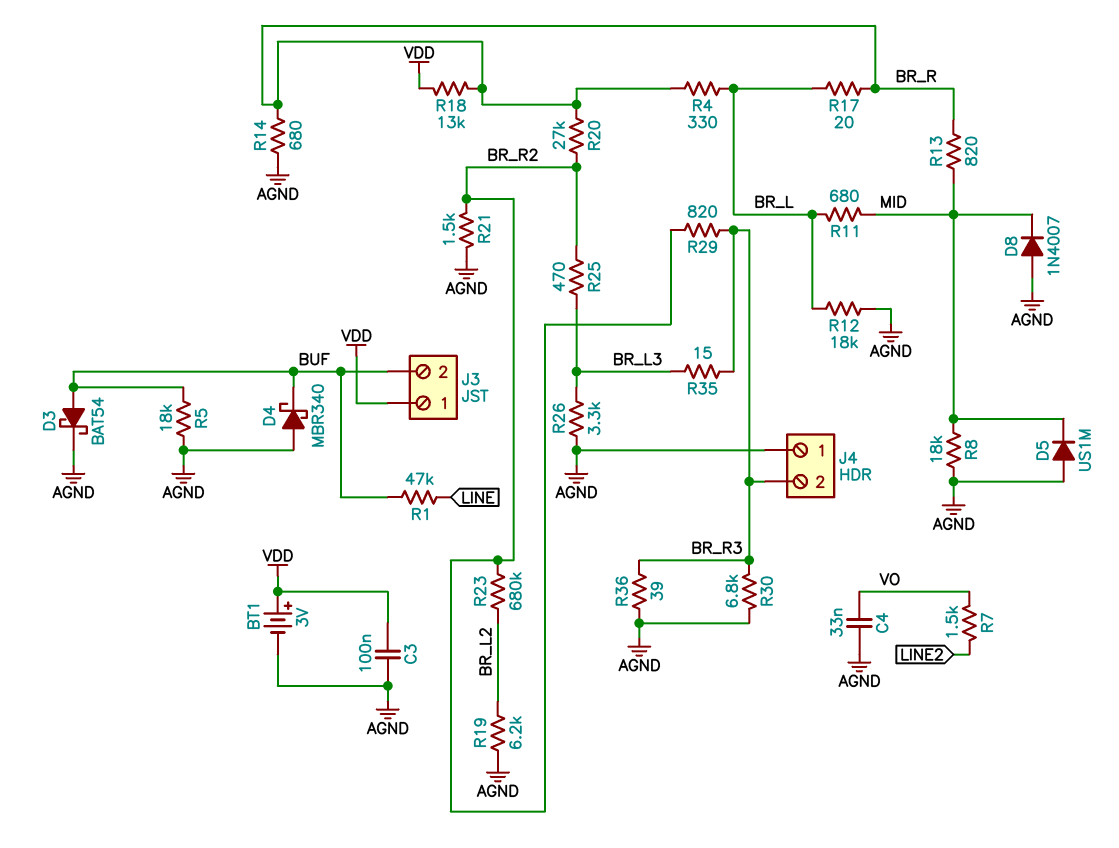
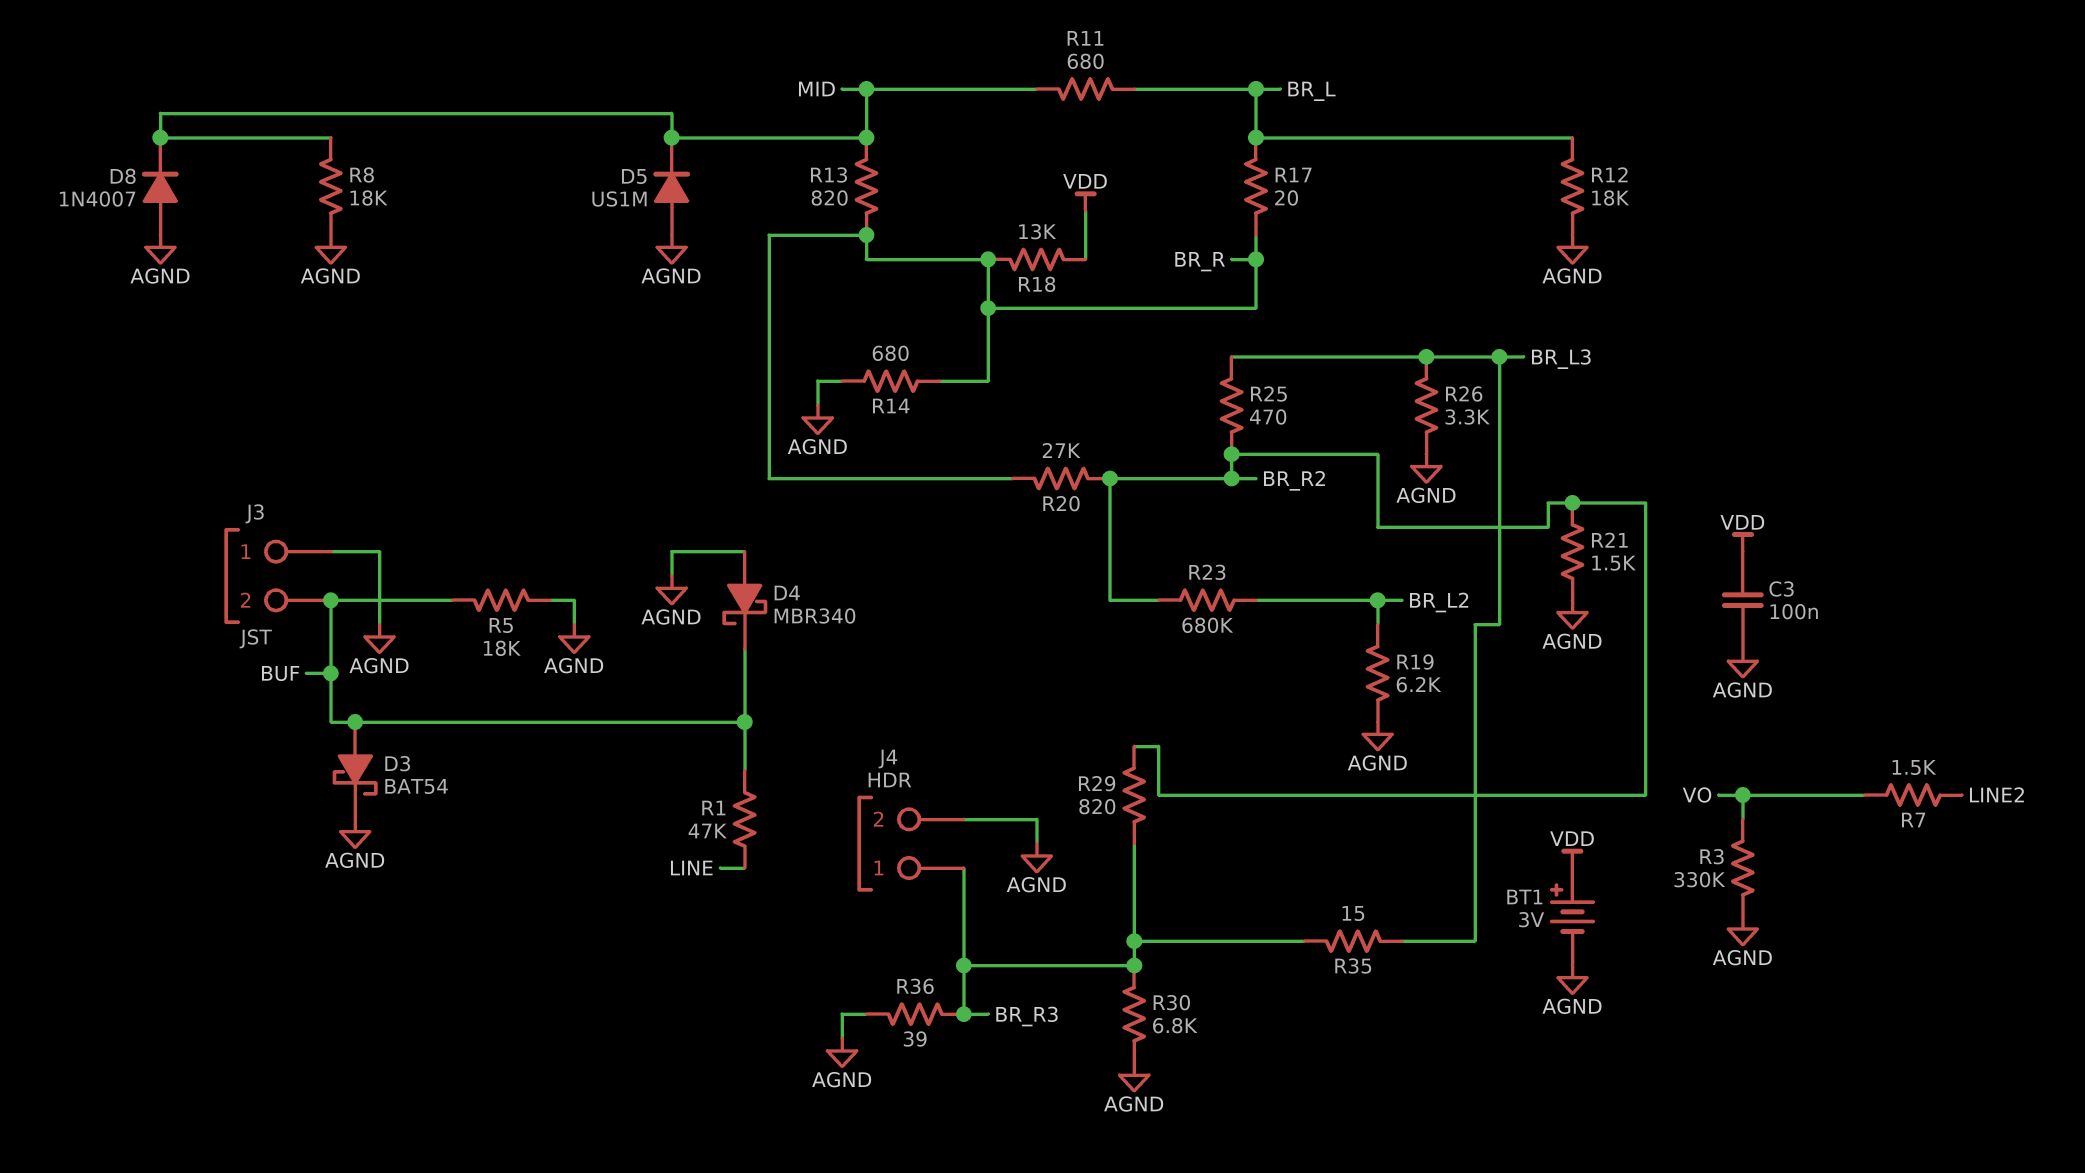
C4: 33nF (AGND, VO) -> none
J3 pin 1: VDD -> AGND
J4 pin 1: AGND -> BR_R3
J4 pin 2: BR_R3 -> AGND
R3: none -> 330k (AGND, VO)
R4: 330 (BR_L, BR_R) -> none

